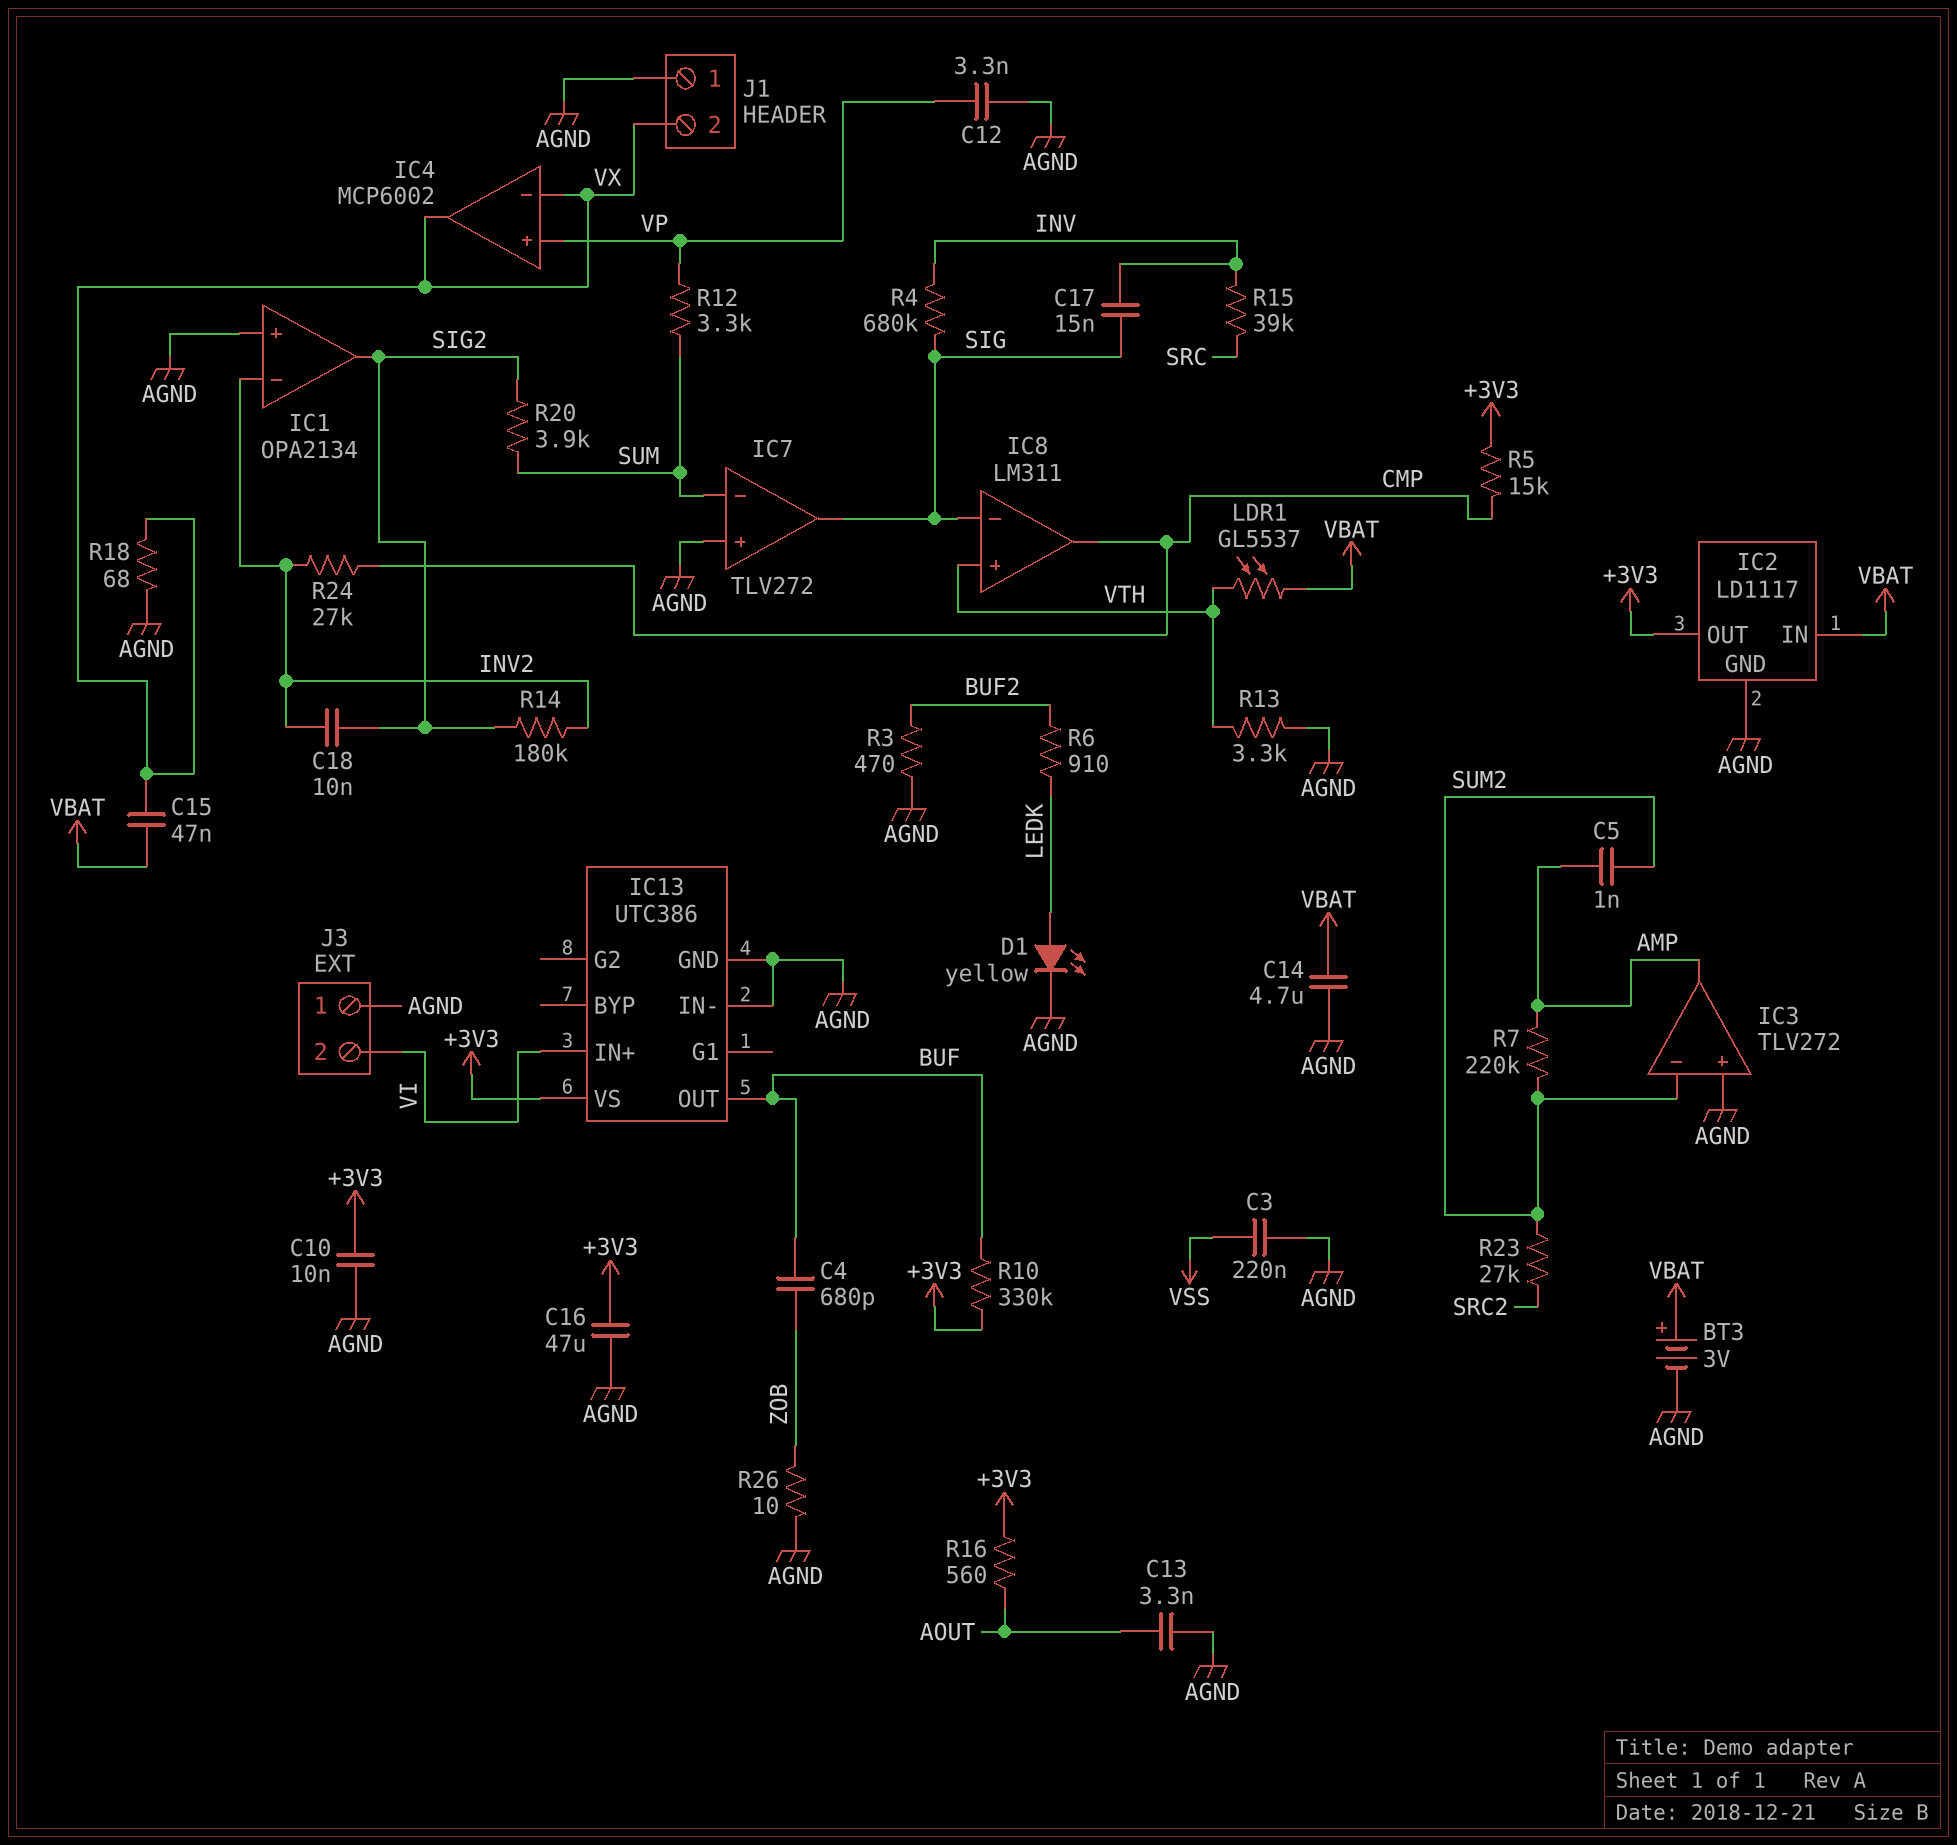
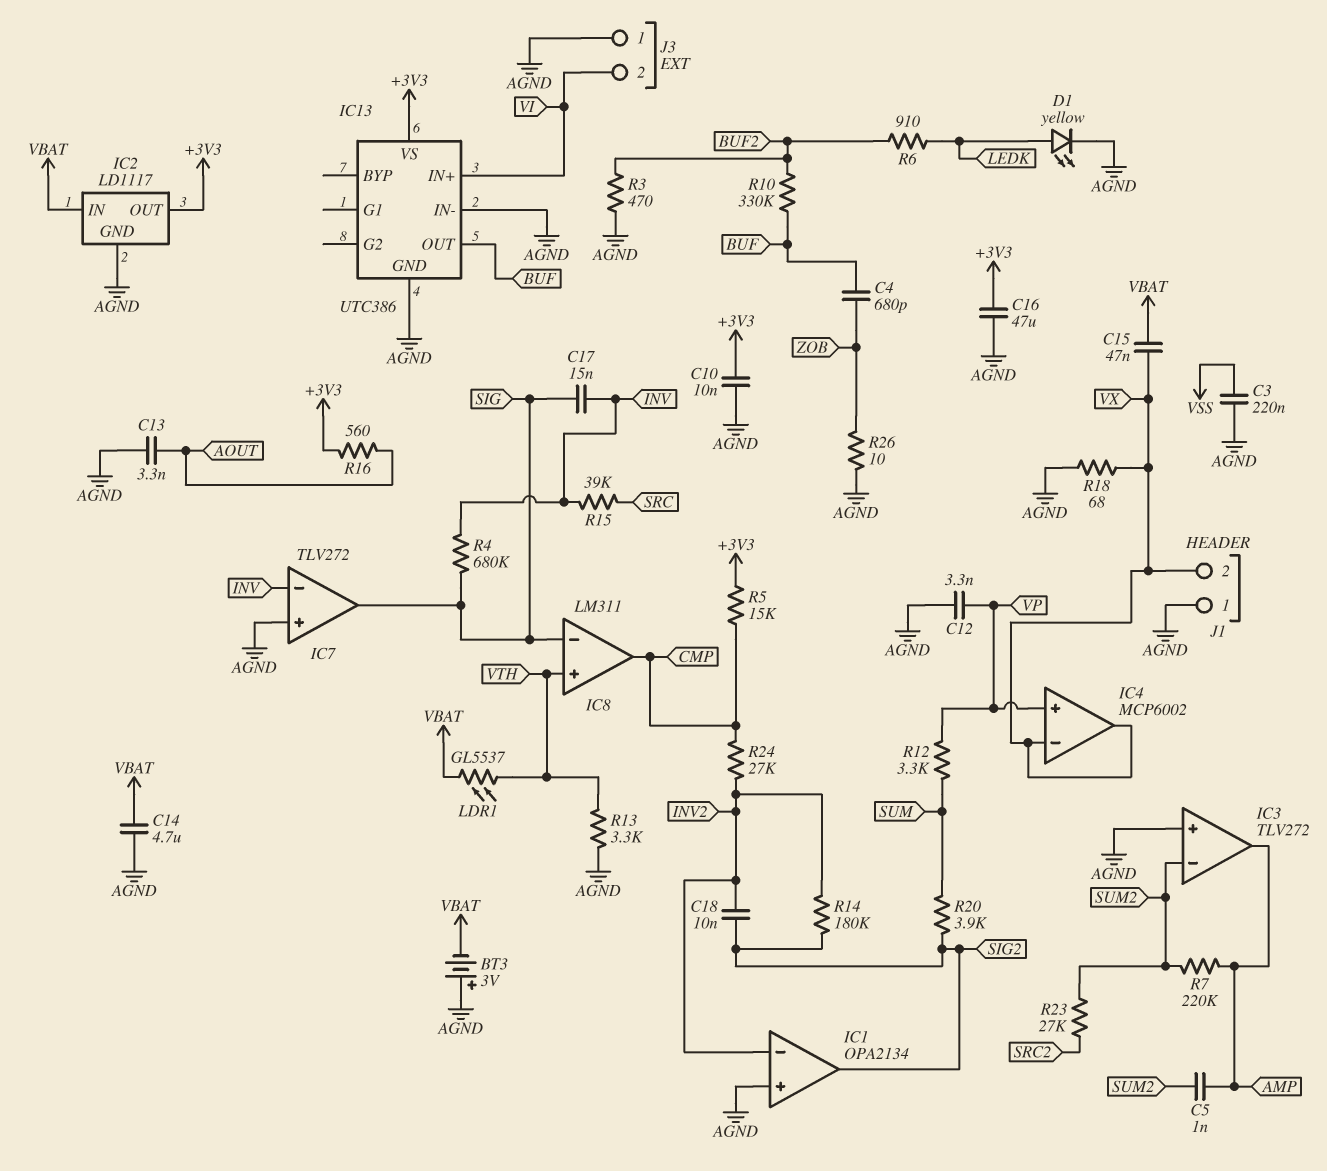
BT3: 3V (plus VBAT, minus AGND) -> 3V (plus AGND, minus VBAT)
IC7 pin in-: SUM -> INV
R10: 330k (+3V3, BUF) -> 330k (BUF, BUF2)

